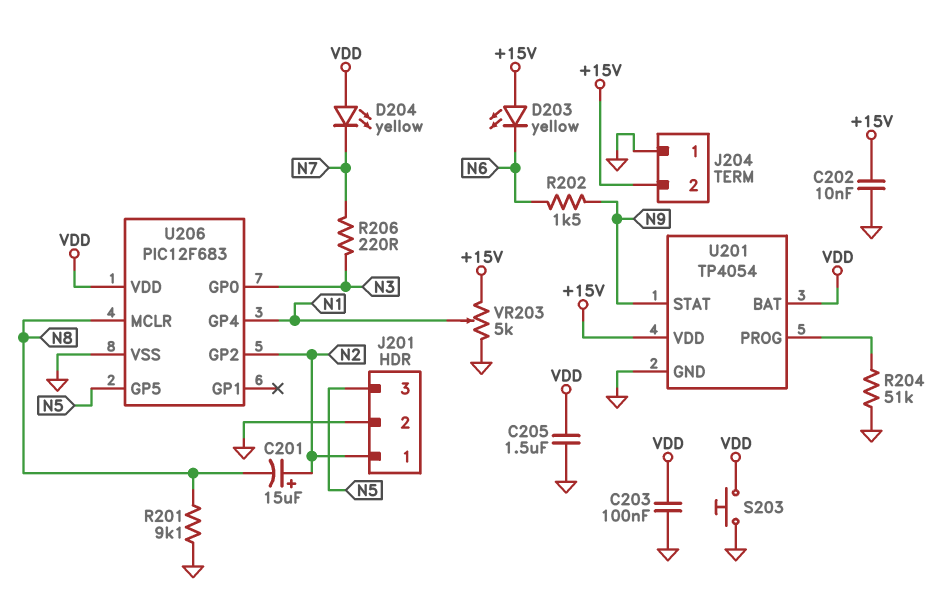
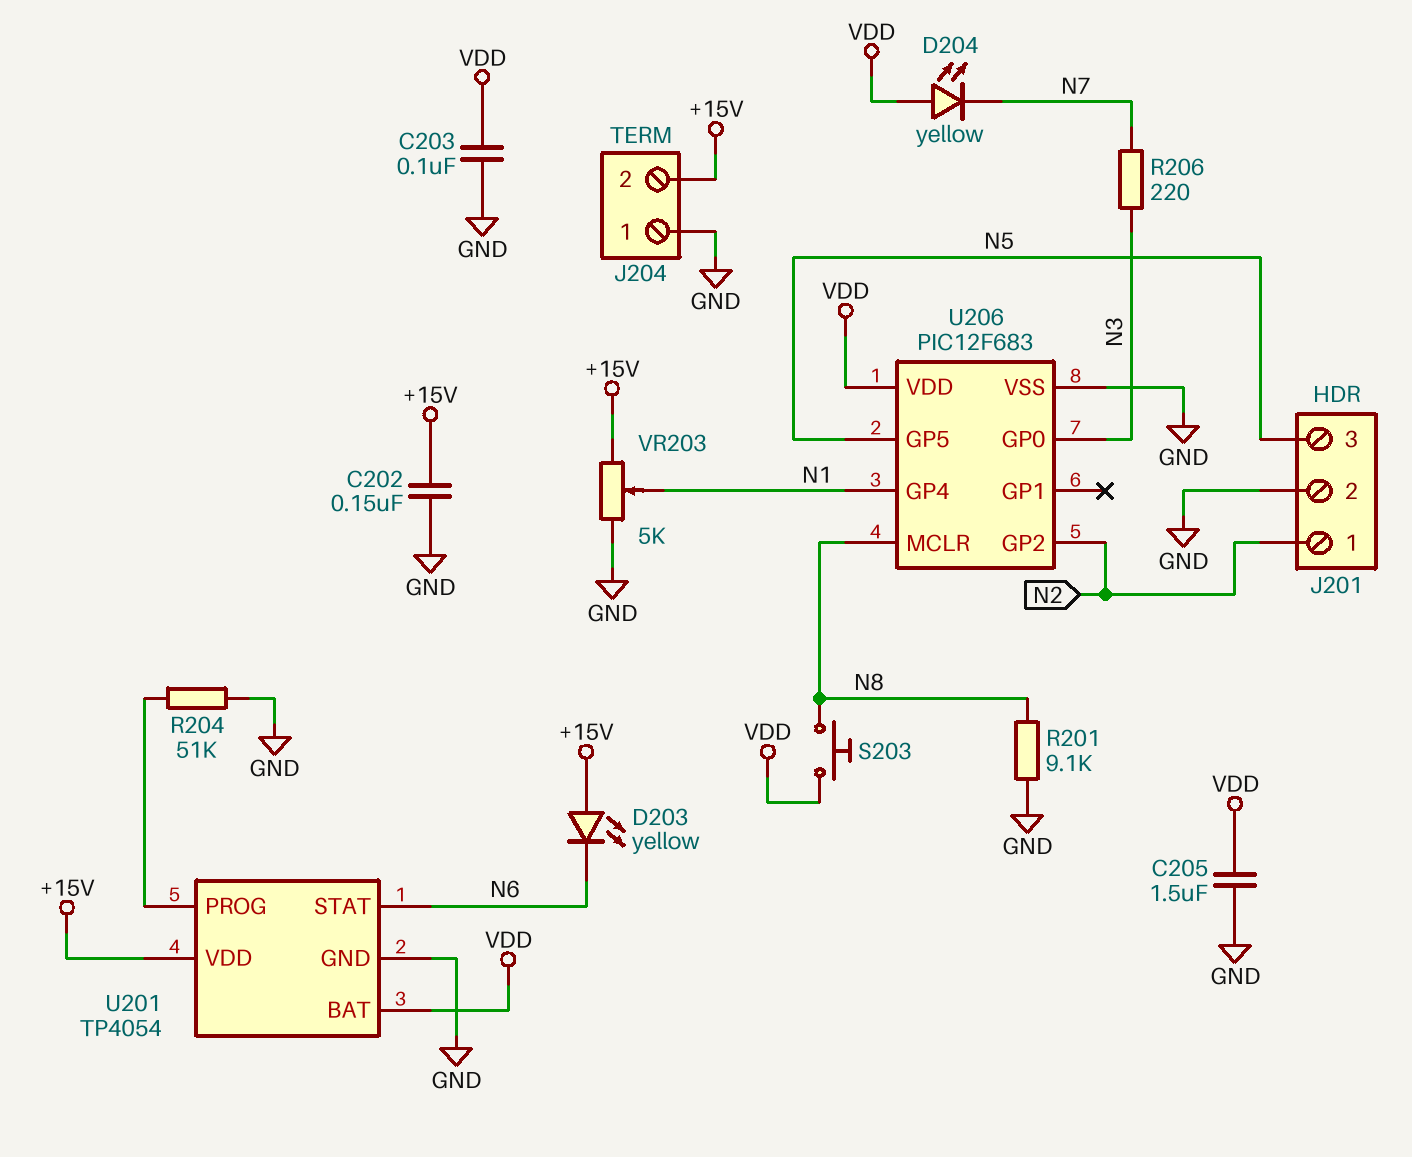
C201: 15uF (plus N2, minus N8) -> none
C202: 10nF (+15V, GND) -> 150nF (+15V, GND)
R202: 1.5k (N6, N9) -> none
S203: button (GND, VDD) -> button (N8, VDD)
U201 pin STAT: N9 -> N6

